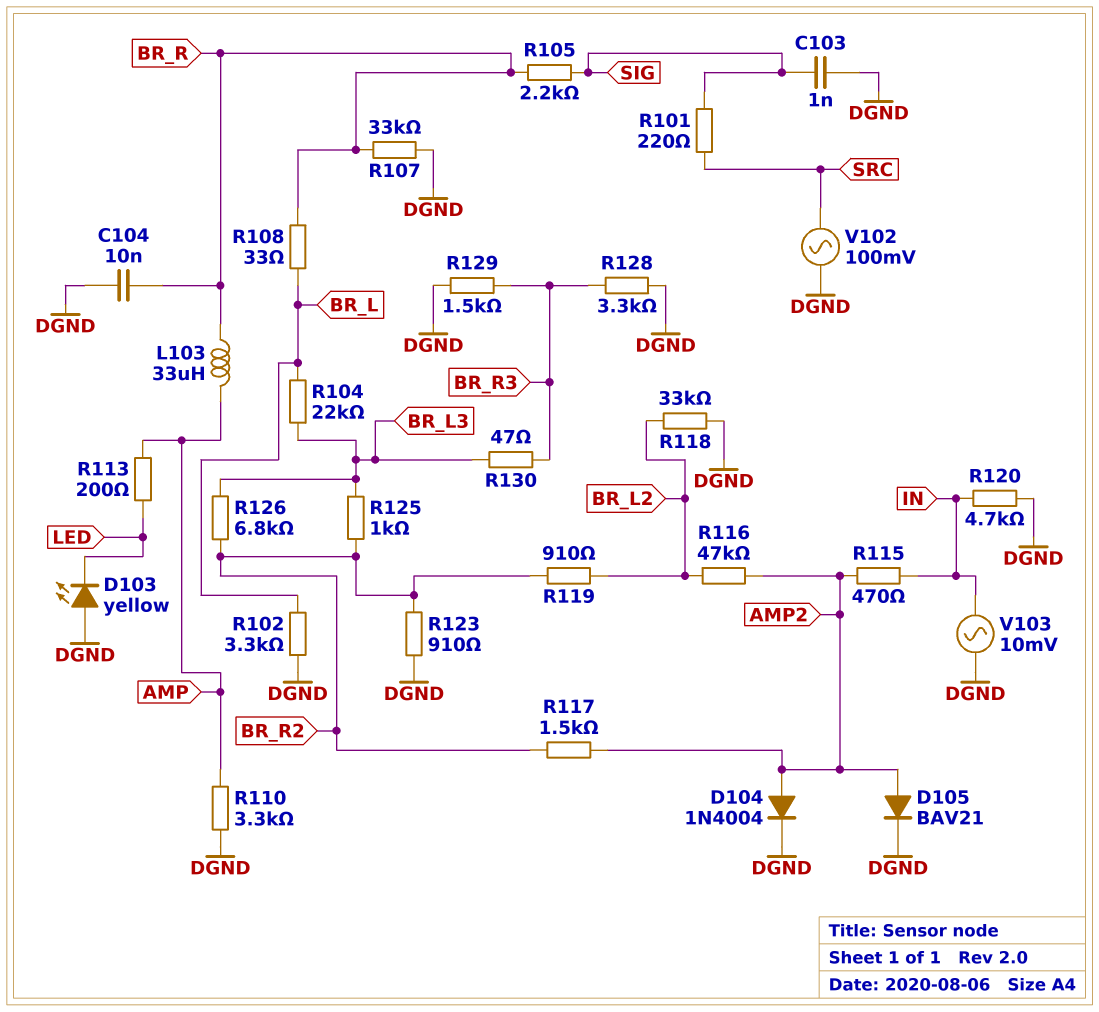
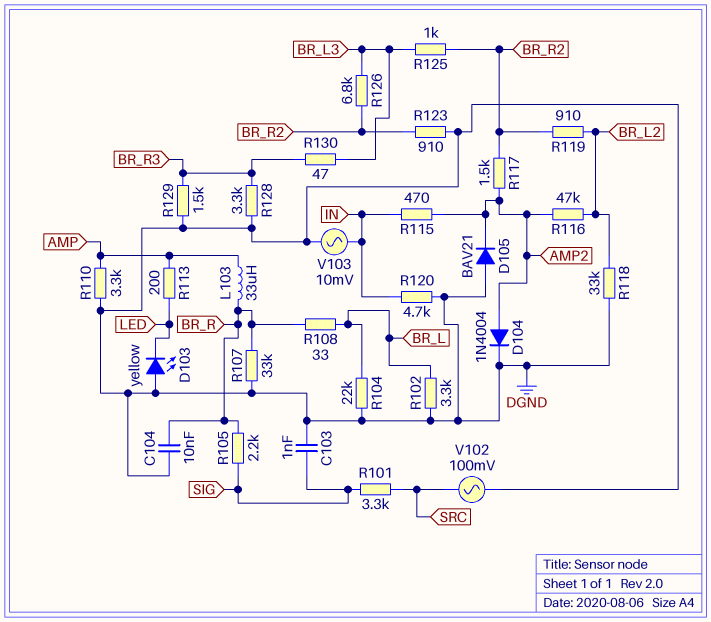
D105: diode BAV21 (A AMP2, K DGND) -> diode BAV21 (A DGND, K AMP2)
R101: 220 (SIG, SRC) -> 3.3k (SIG, SRC)
R104: 22k (BR_L, BR_L3) -> 22k (BR_L, DGND)

